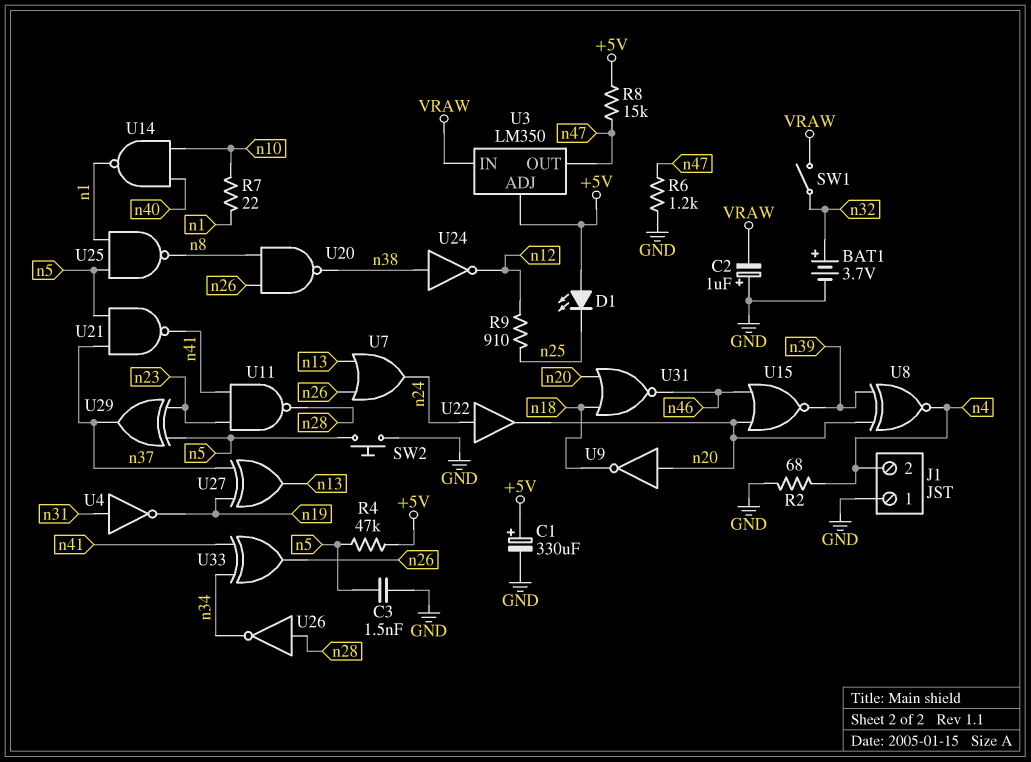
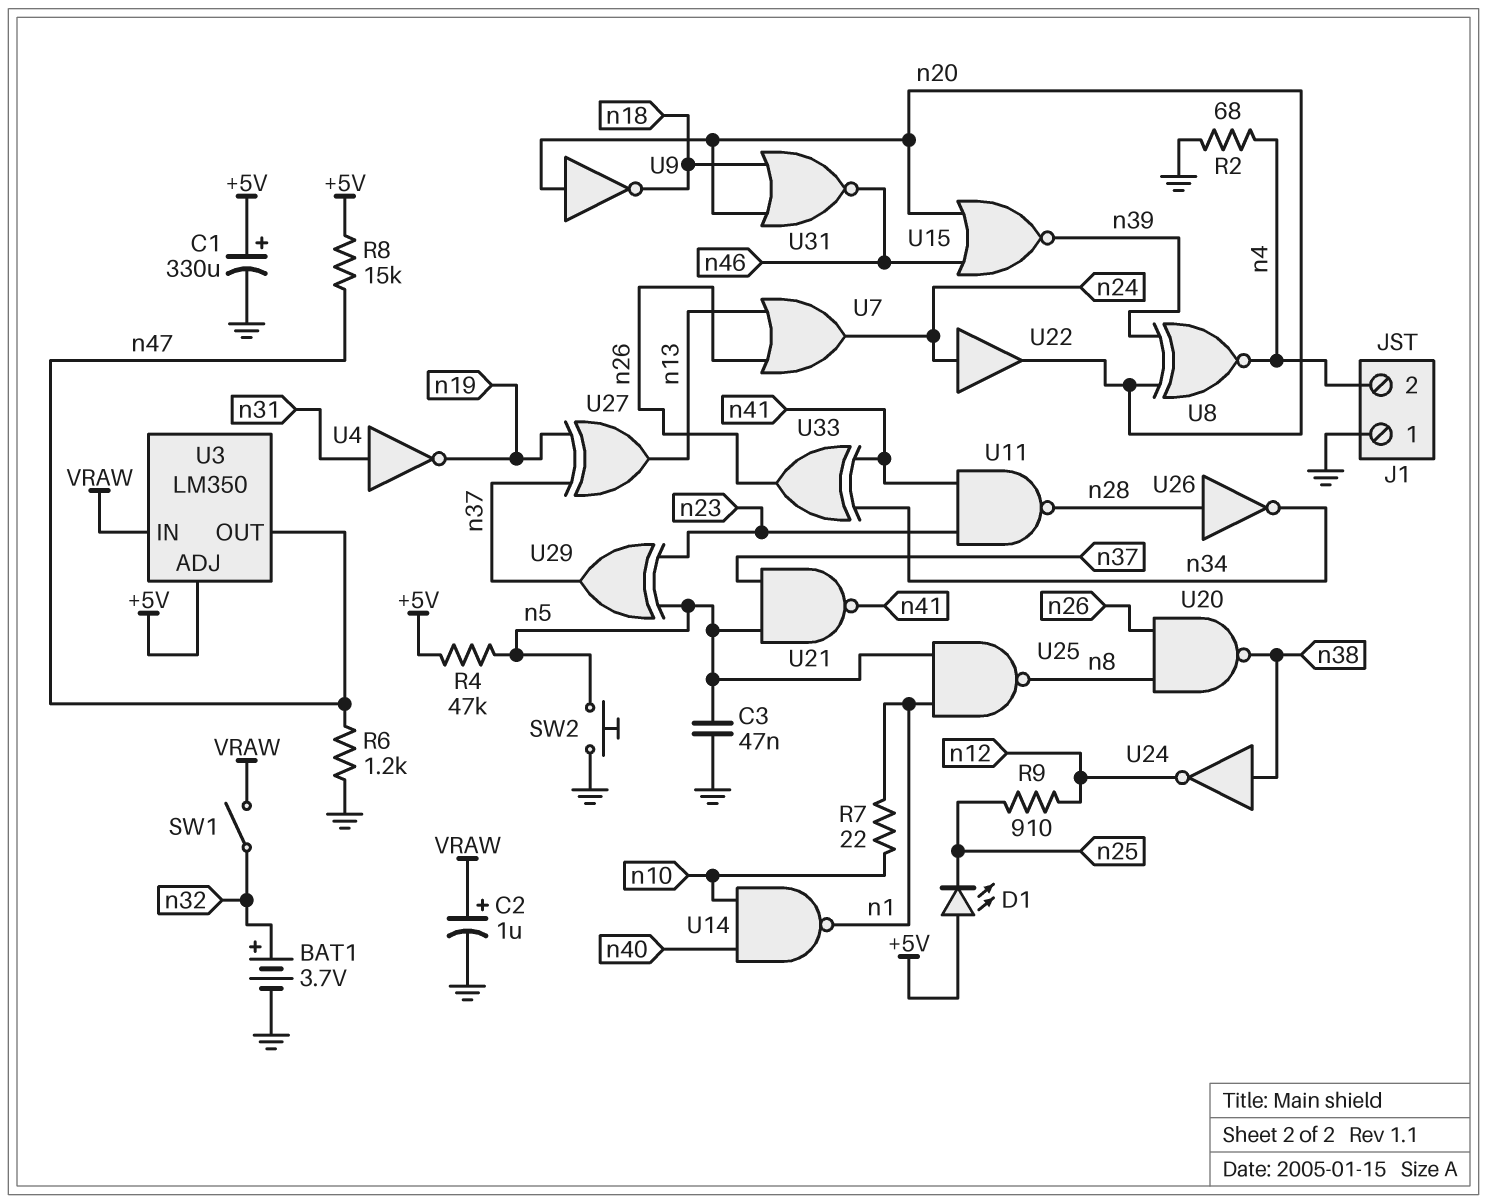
C2: 1uF (plus GND, minus VRAW) -> 1uF (plus VRAW, minus GND)
C3: 1.5nF (GND, n5) -> 47nF (GND, n5)

